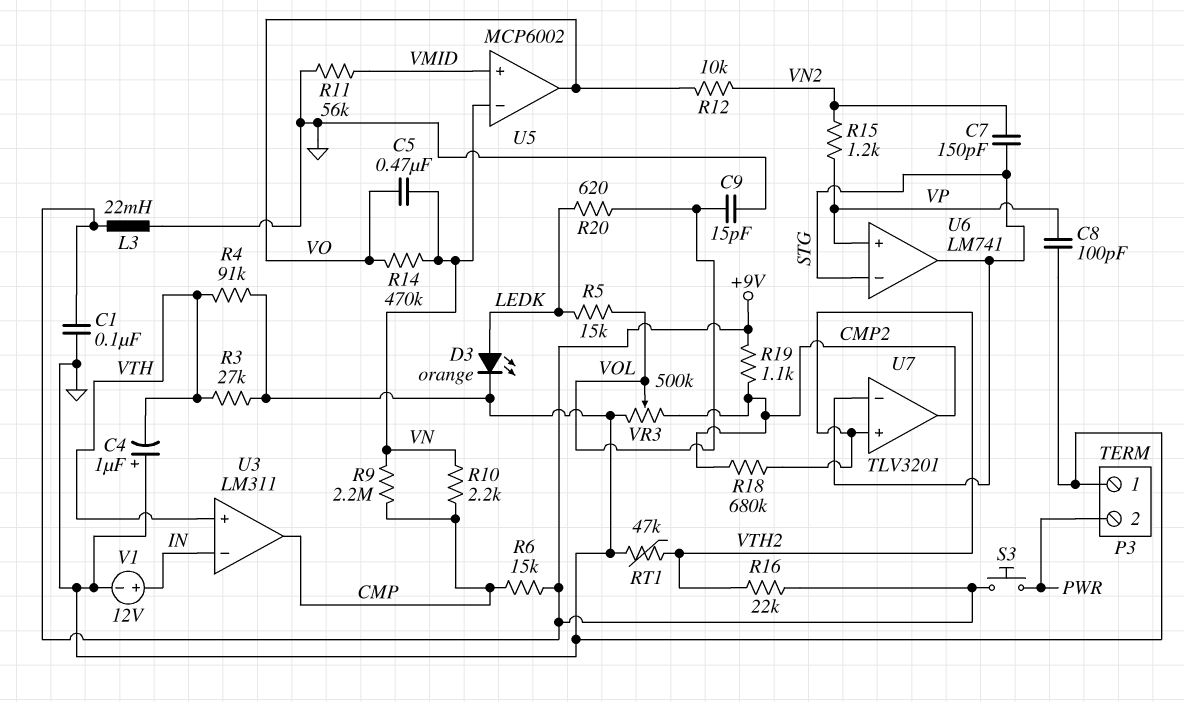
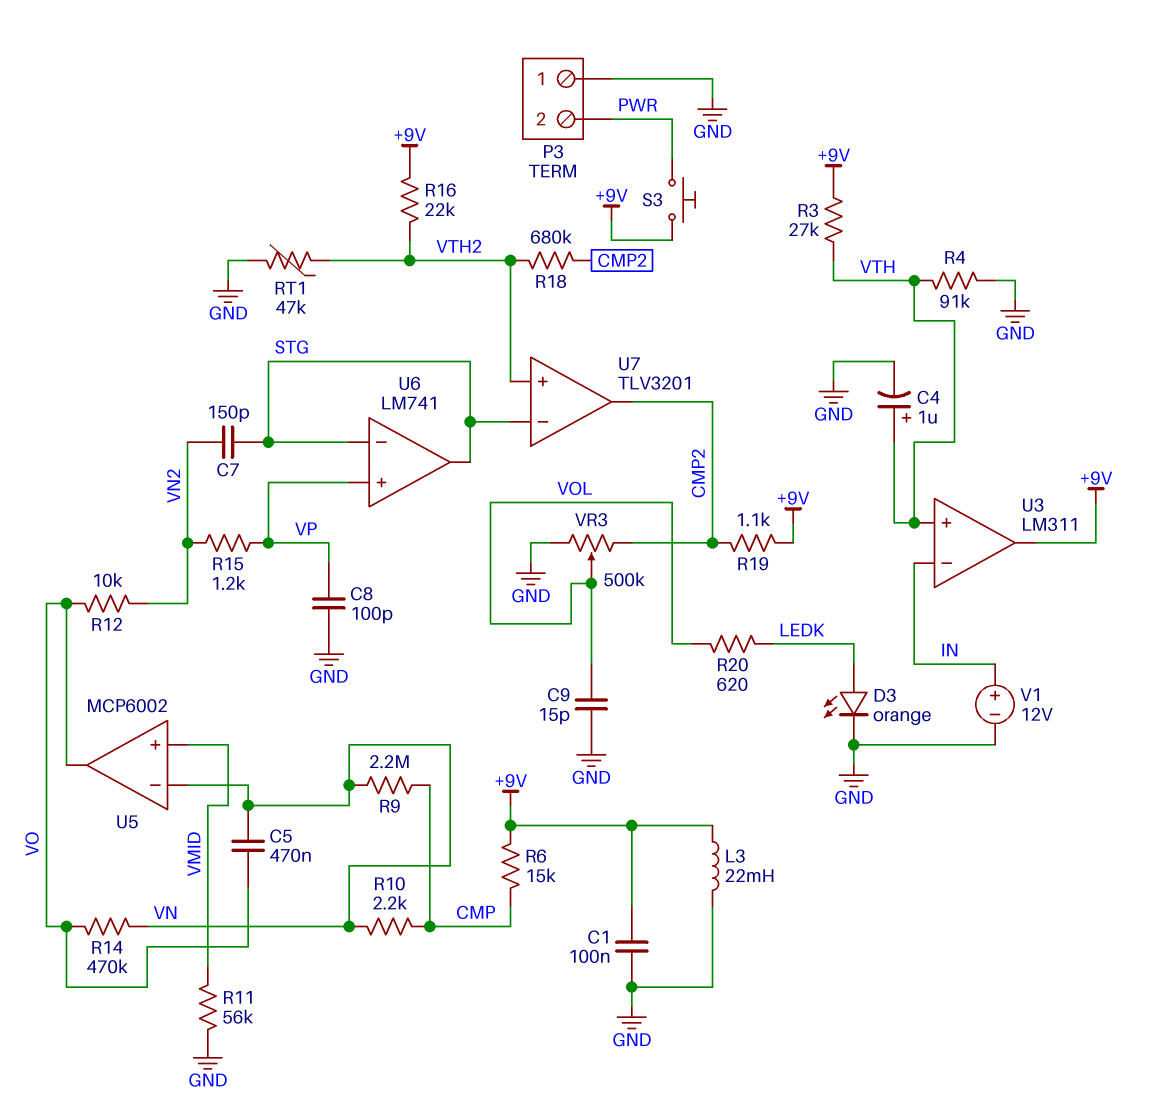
C4: 1uF (plus GND, minus VTH) -> 1uF (plus VTH, minus GND)
R3: 27k (GND, VTH) -> 27k (+9V, VTH)
R5: 15k (LEDK, VOL) -> none
U3 pin out: CMP -> +9V

